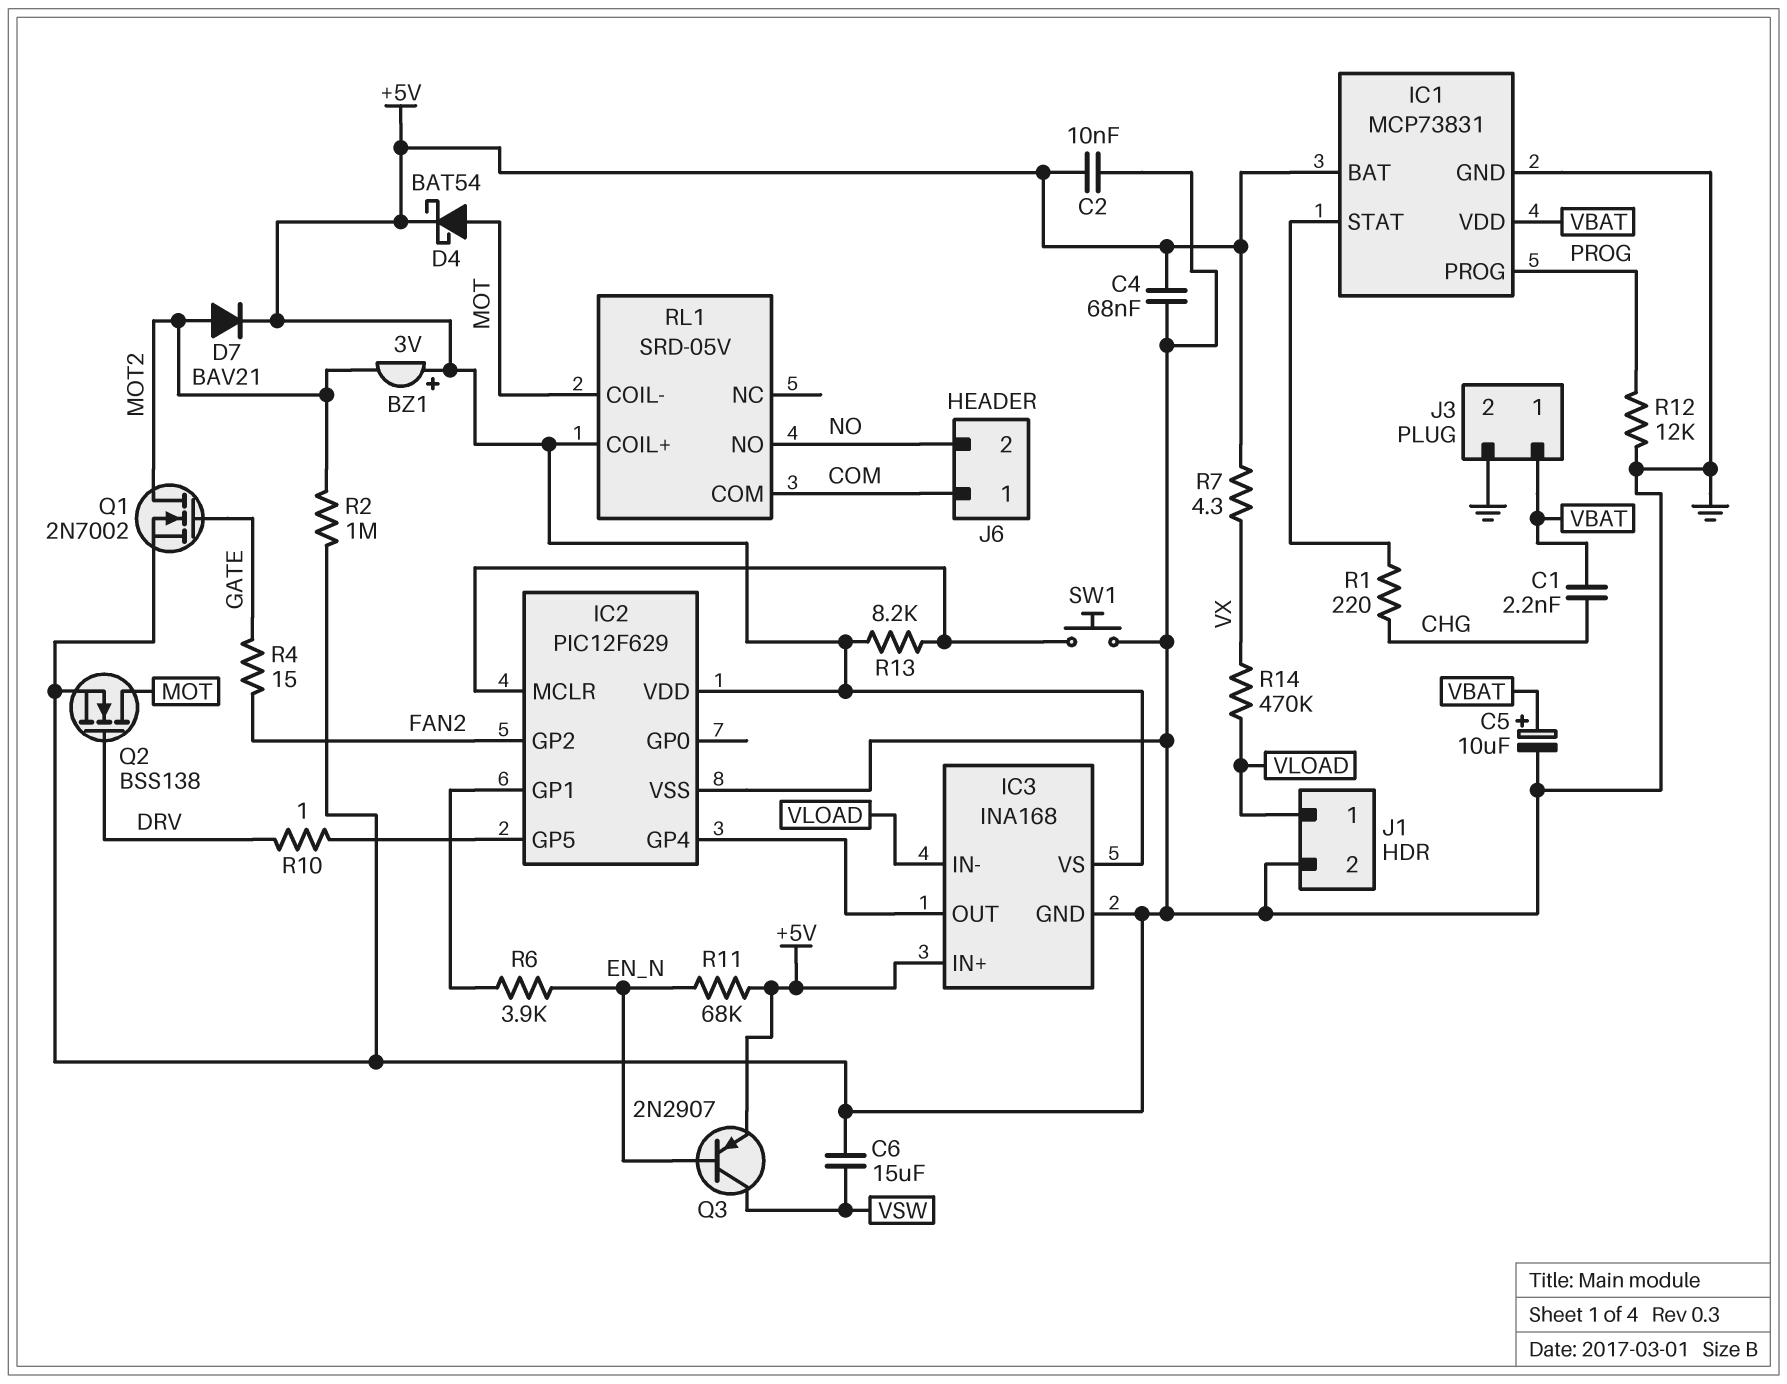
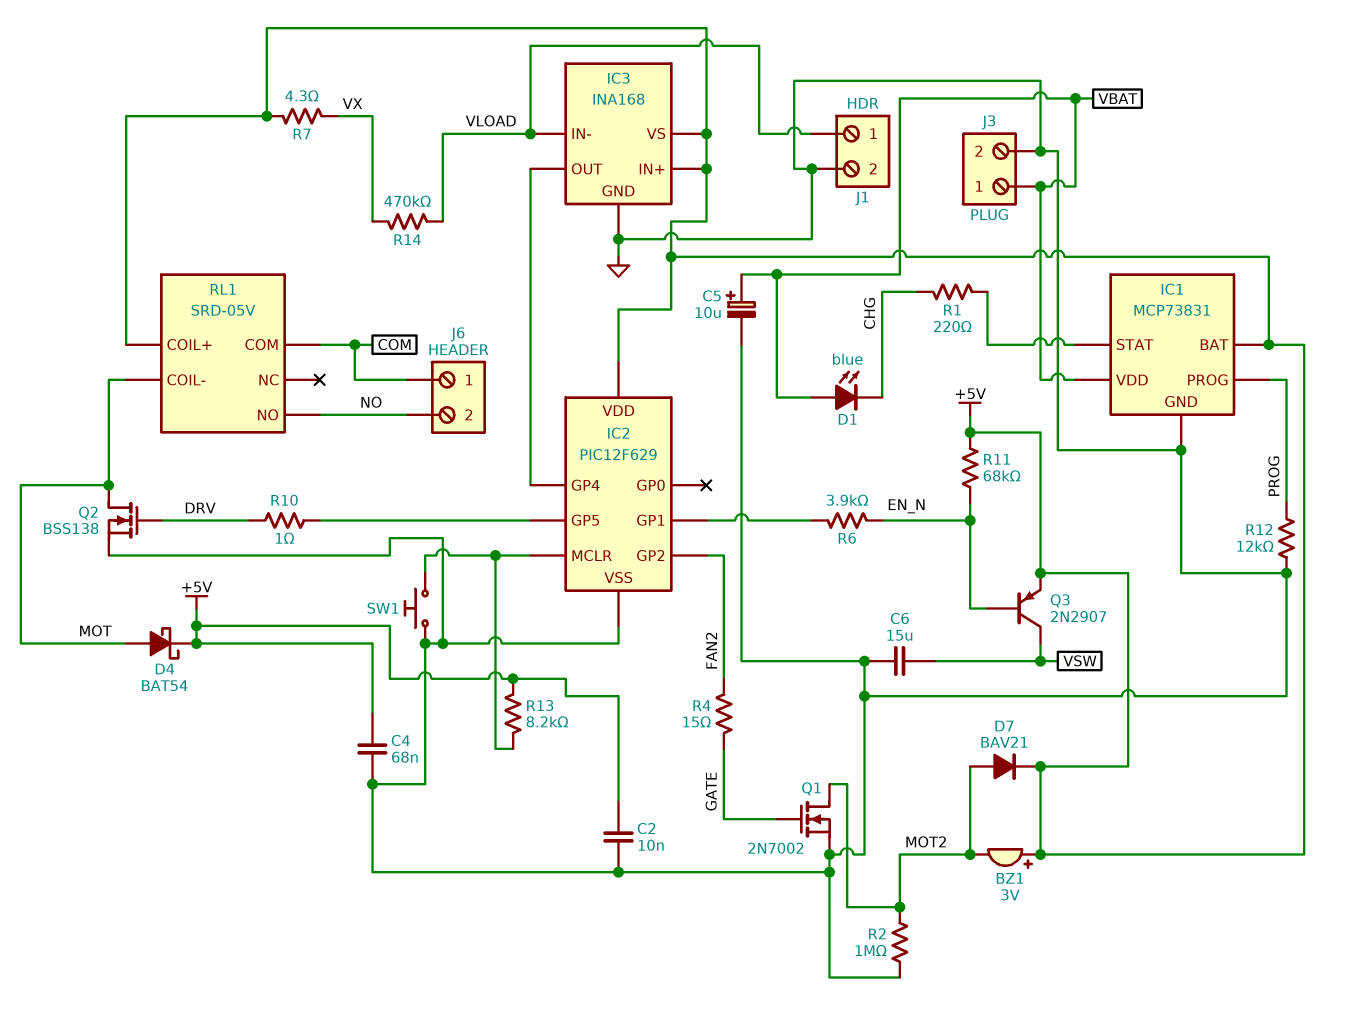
C1: 2.2nF (CHG, VBAT) -> none
D1: none -> LED blue (A VBAT, K CHG)

